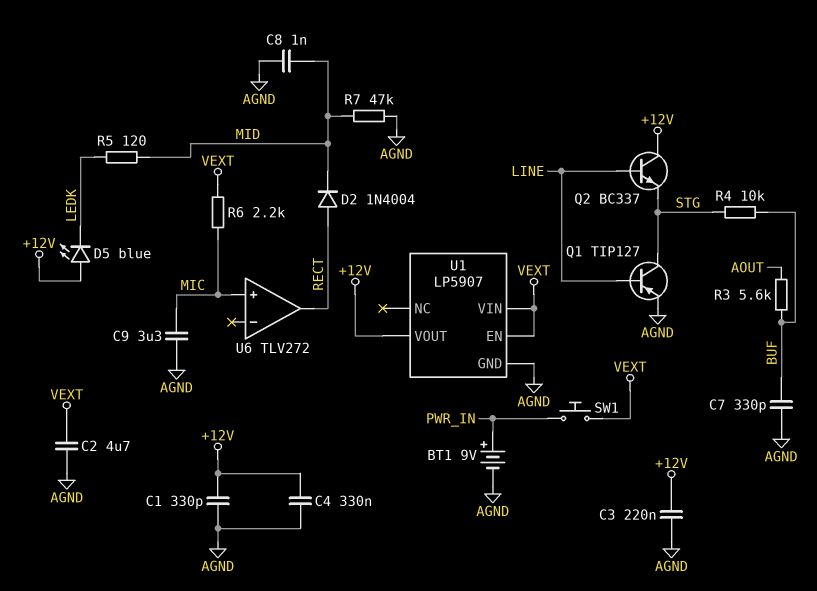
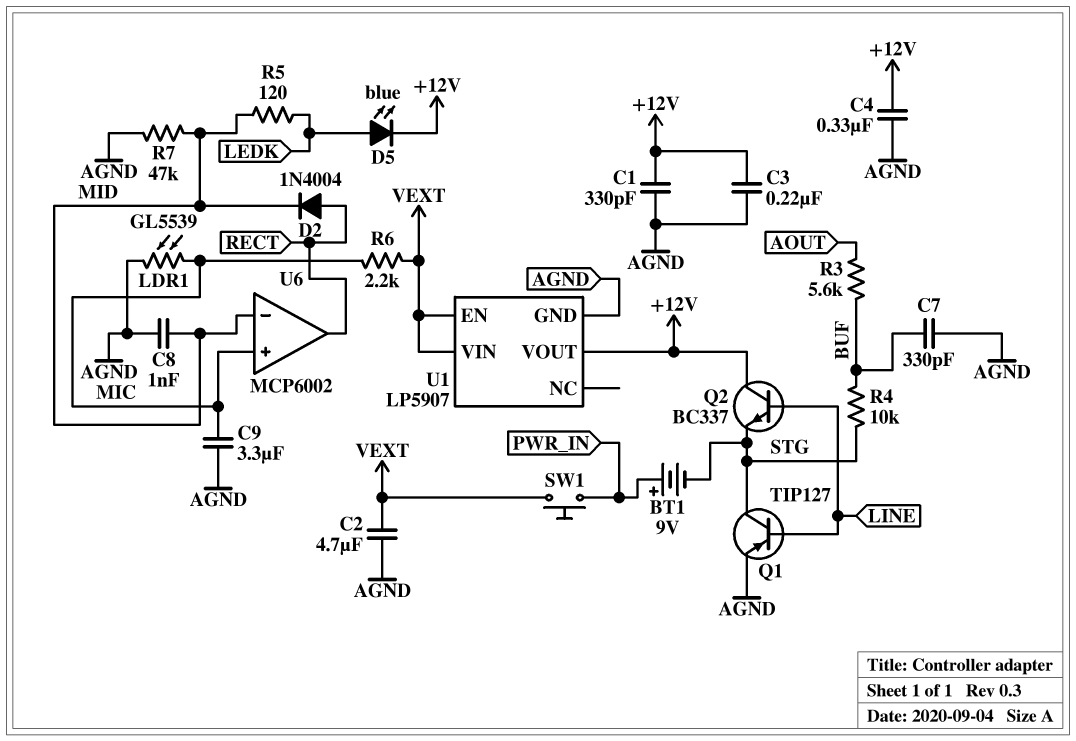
BT1: 9V (plus PWR_IN, minus AGND) -> 9V (plus PWR_IN, minus STG)
D5: LED blue (A +12V, K LEDK) -> LED blue (A LEDK, K +12V)
LDR1: none -> GL5539 (AGND, MIC)
U6: TLV272 -> MCP6002
U6 pin in-: none -> MID

